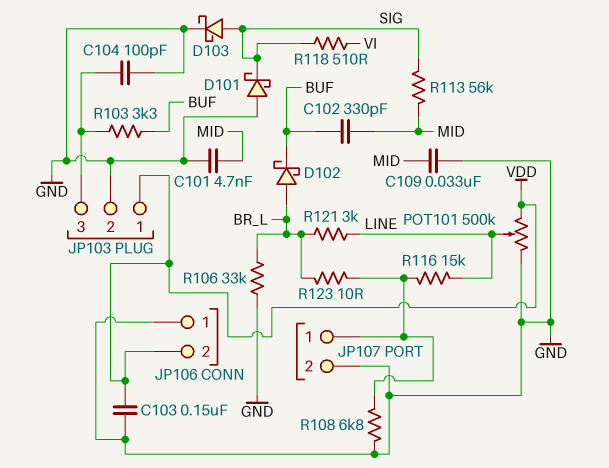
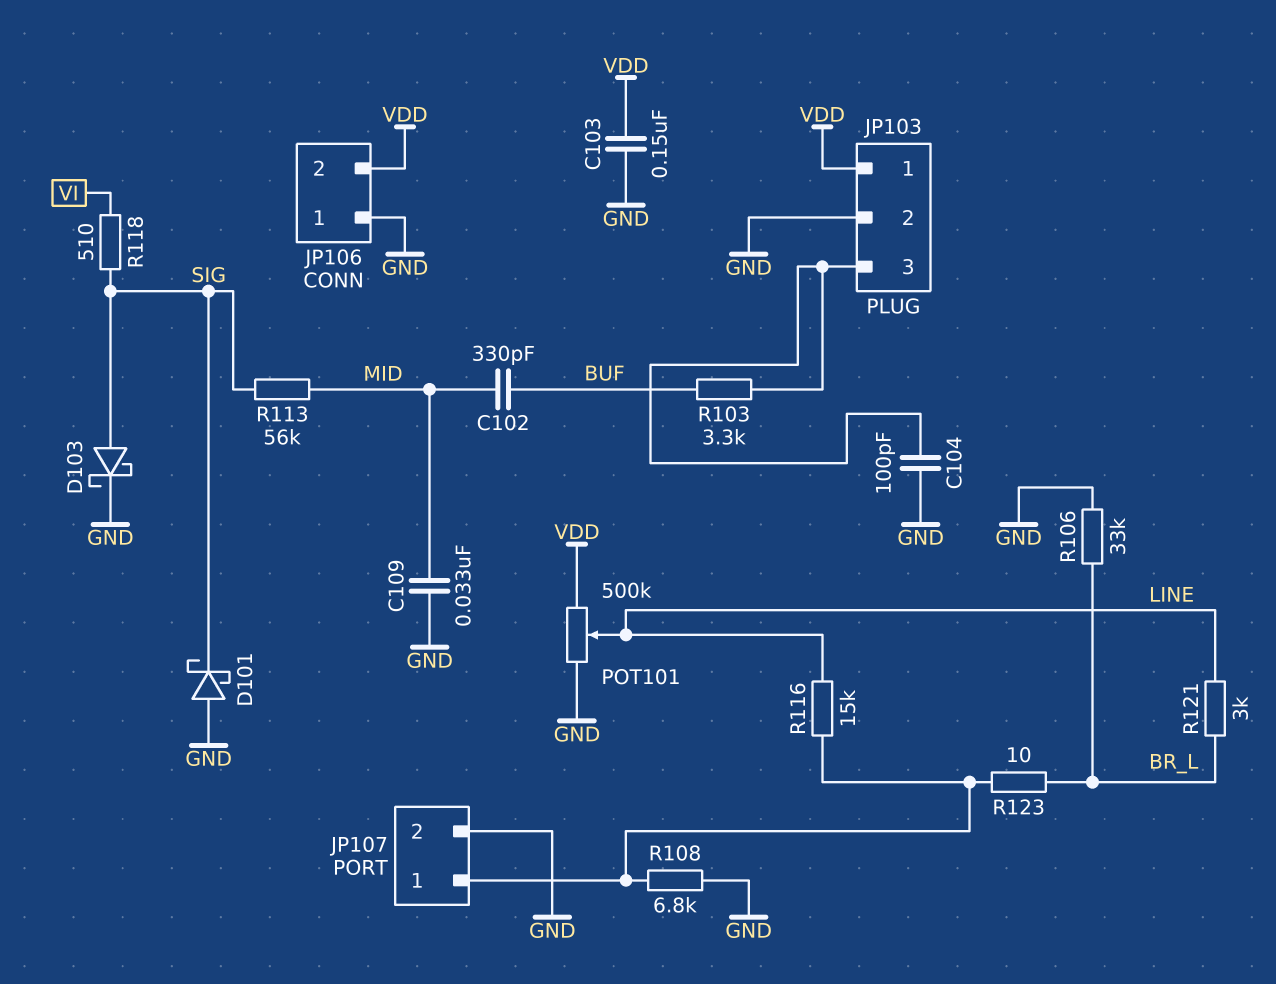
C101: 4.7nF (GND, MID) -> none
D102: schottky (A BR_L, K BUF) -> none

